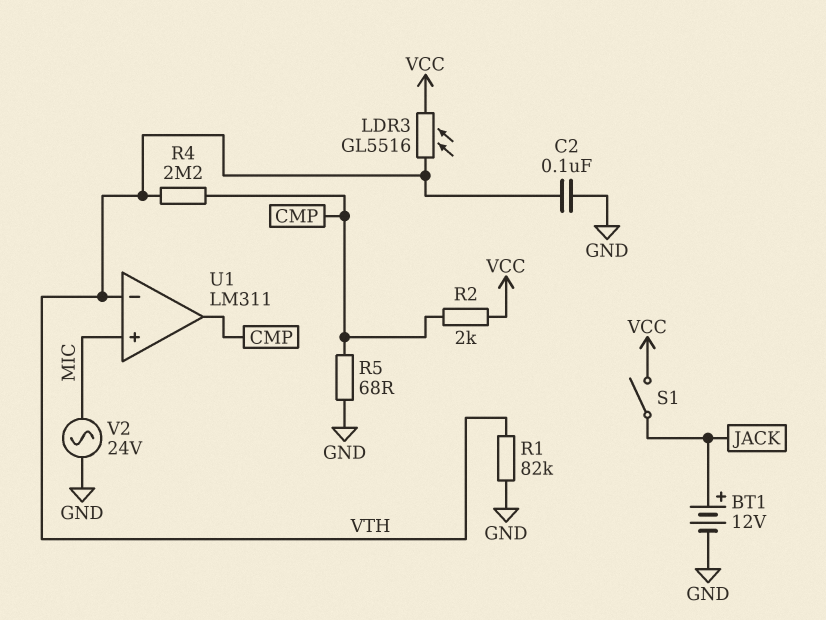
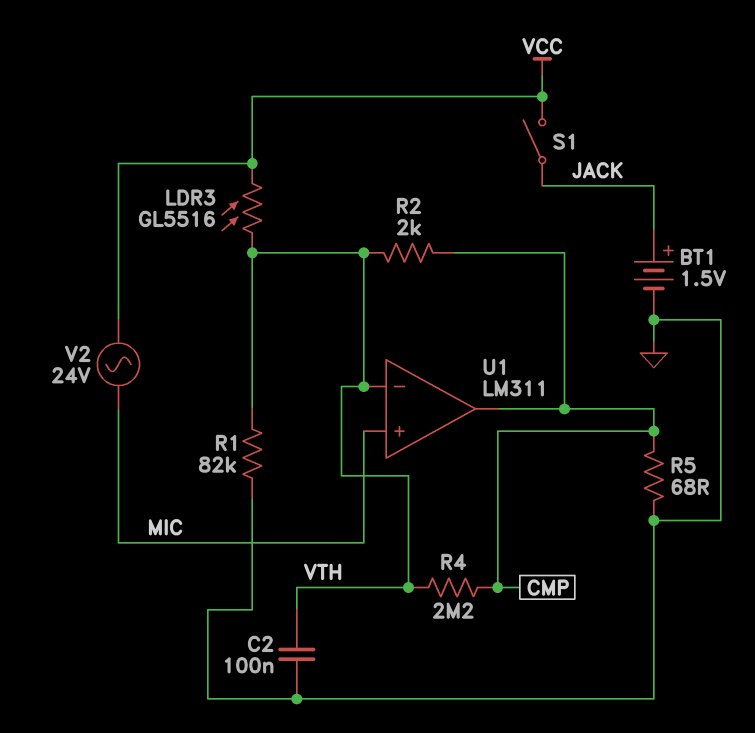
BT1: 12V (plus JACK, minus GND) -> 1.5V (plus JACK, minus GND)
R2: 2k (CMP, VCC) -> 2k (CMP, VTH)
V2: AC 24V (GND, MIC) -> AC 24V (MIC, VCC)

